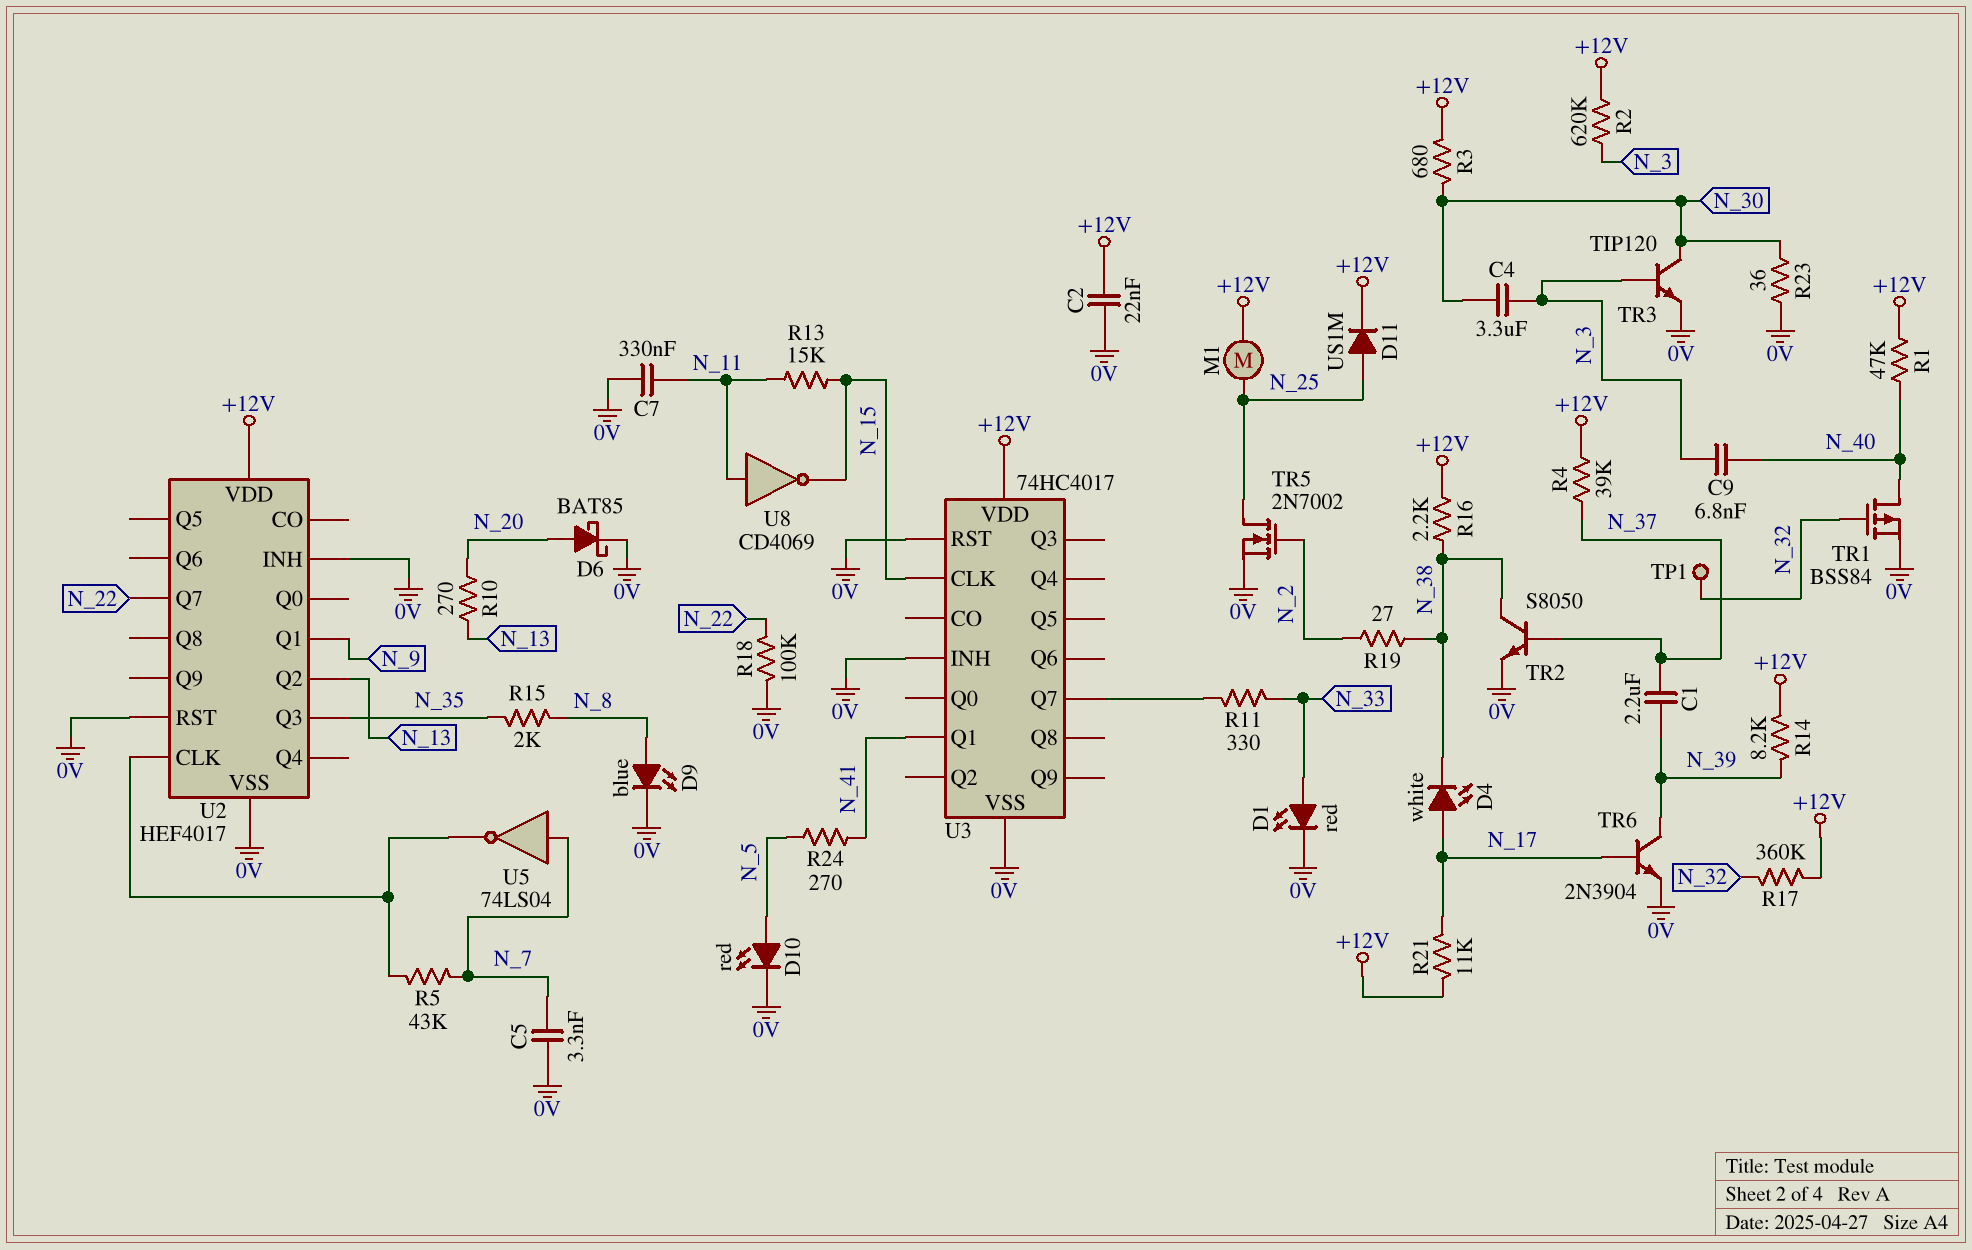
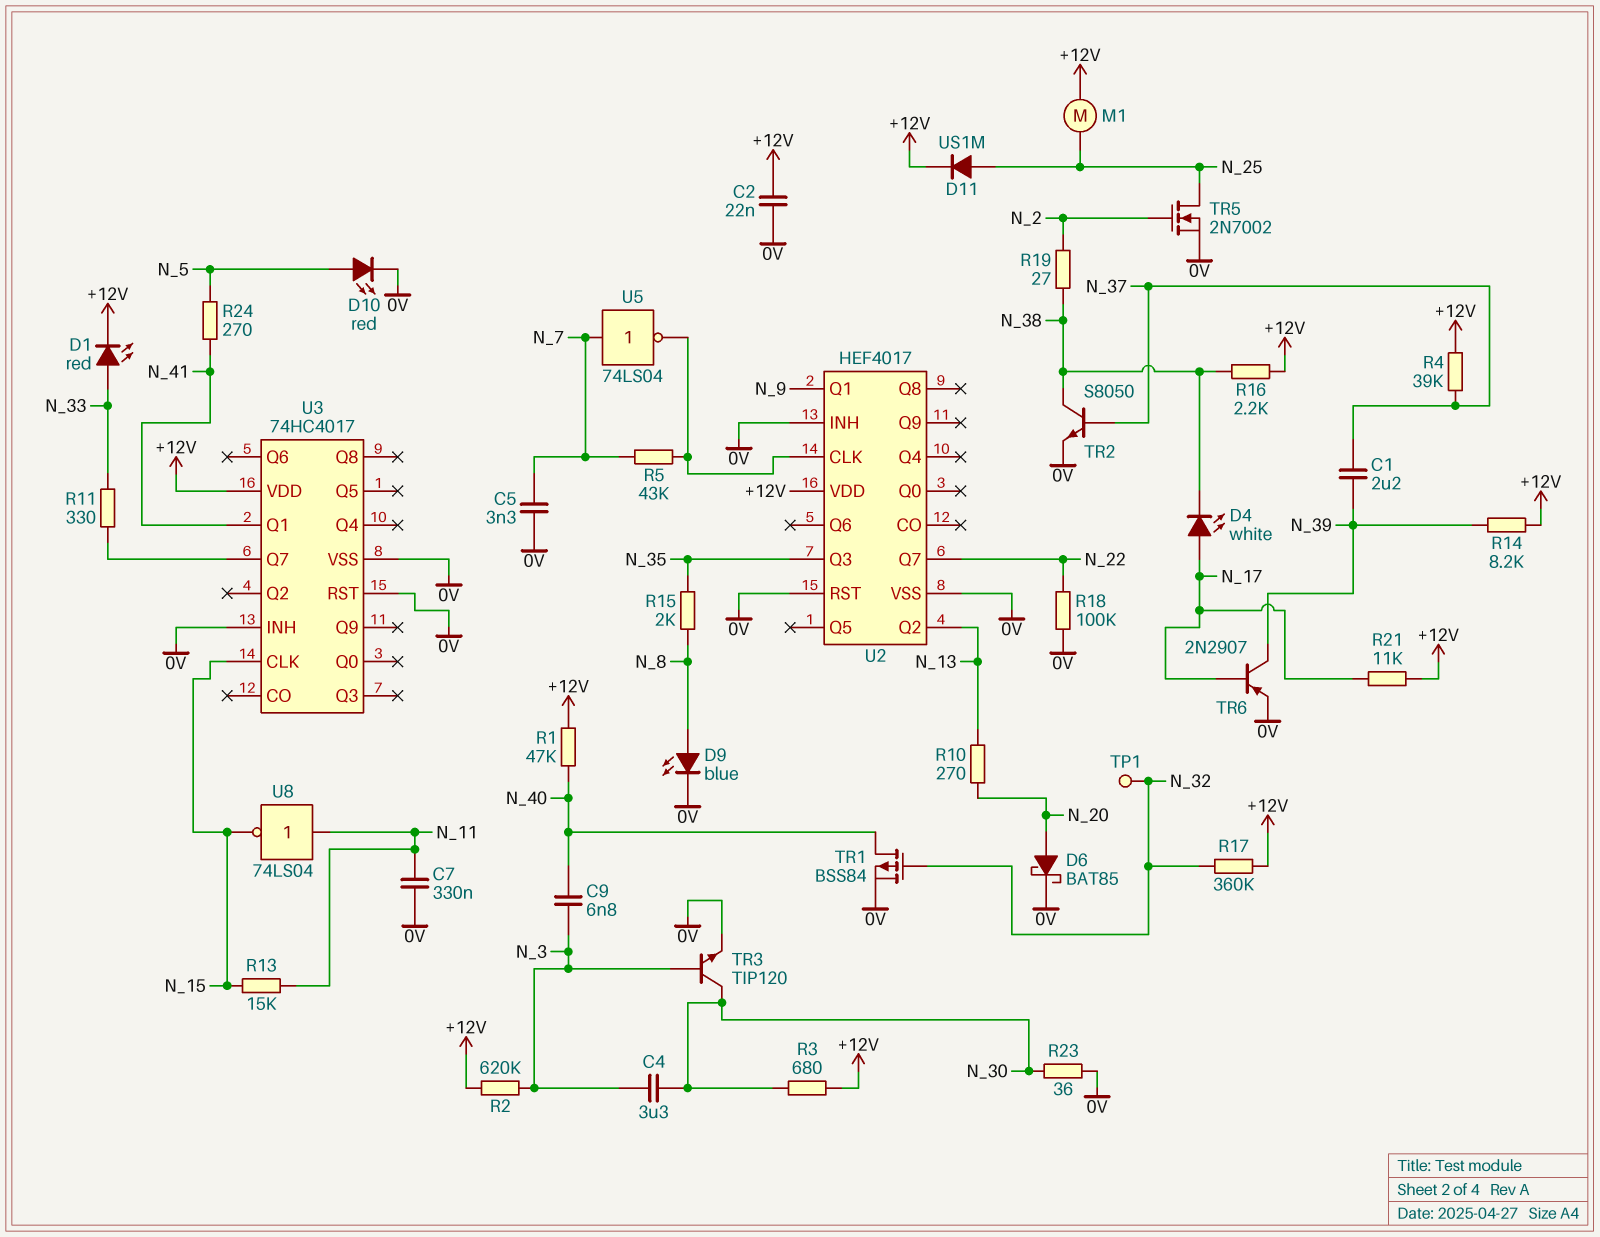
D1: LED red (A N_33, K 0V) -> LED red (A N_33, K +12V)
TR6: NPN 2N3904 (B N_17, C N_39, E 0V) -> PNP 2N2907 (B N_17, C N_39, E 0V)
U8: NOT CD4069 (in N_11, out N_15) -> NOT 74LS04 (in N_11, out N_15)

